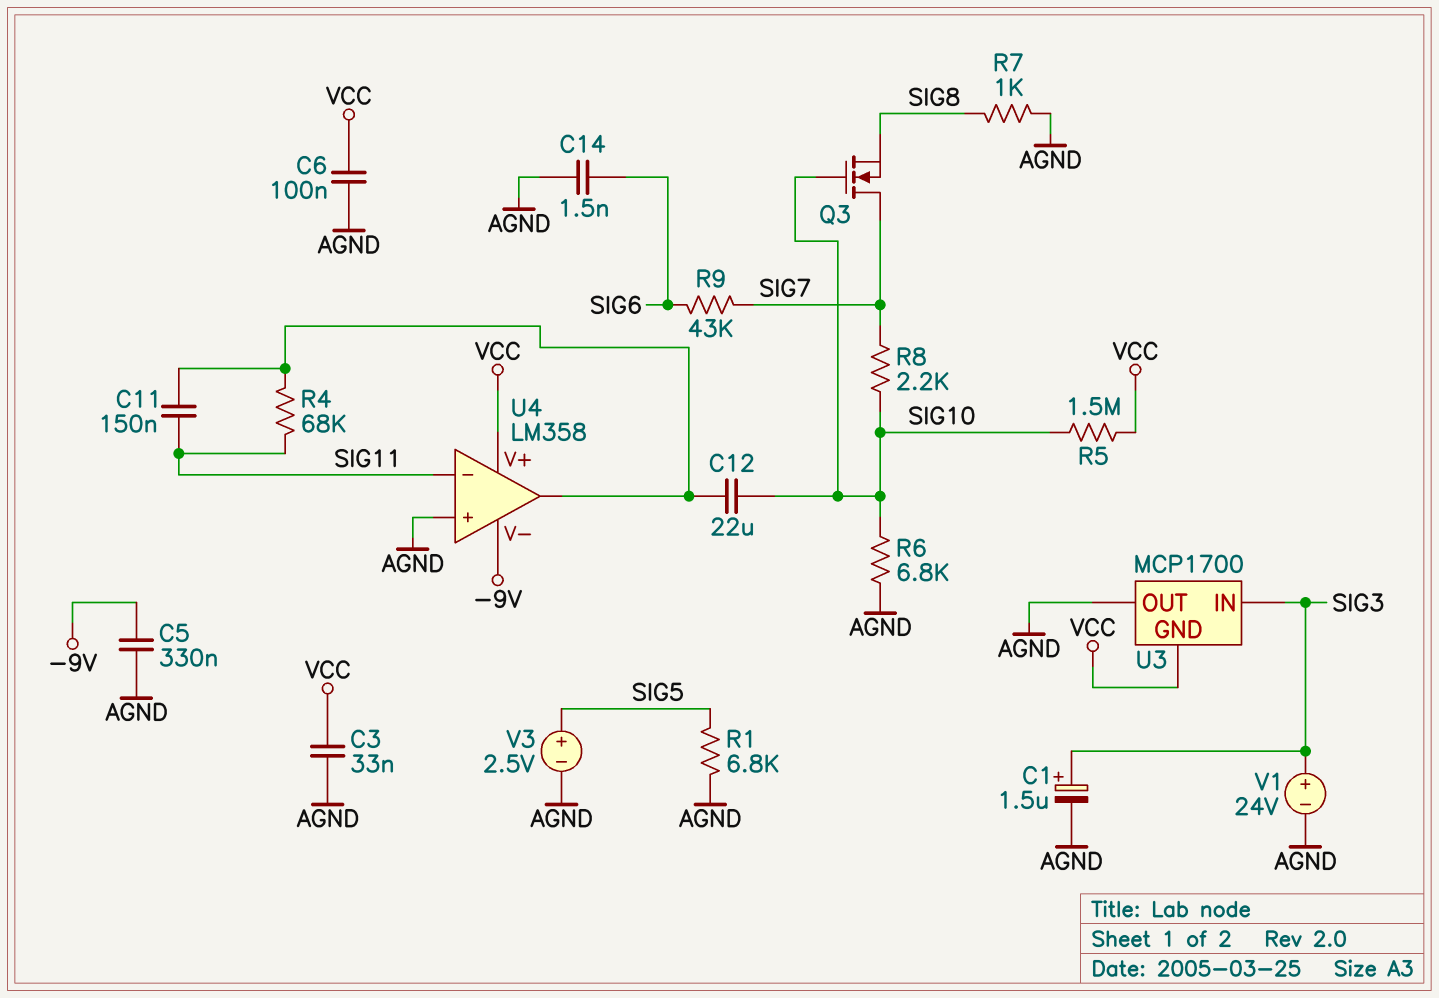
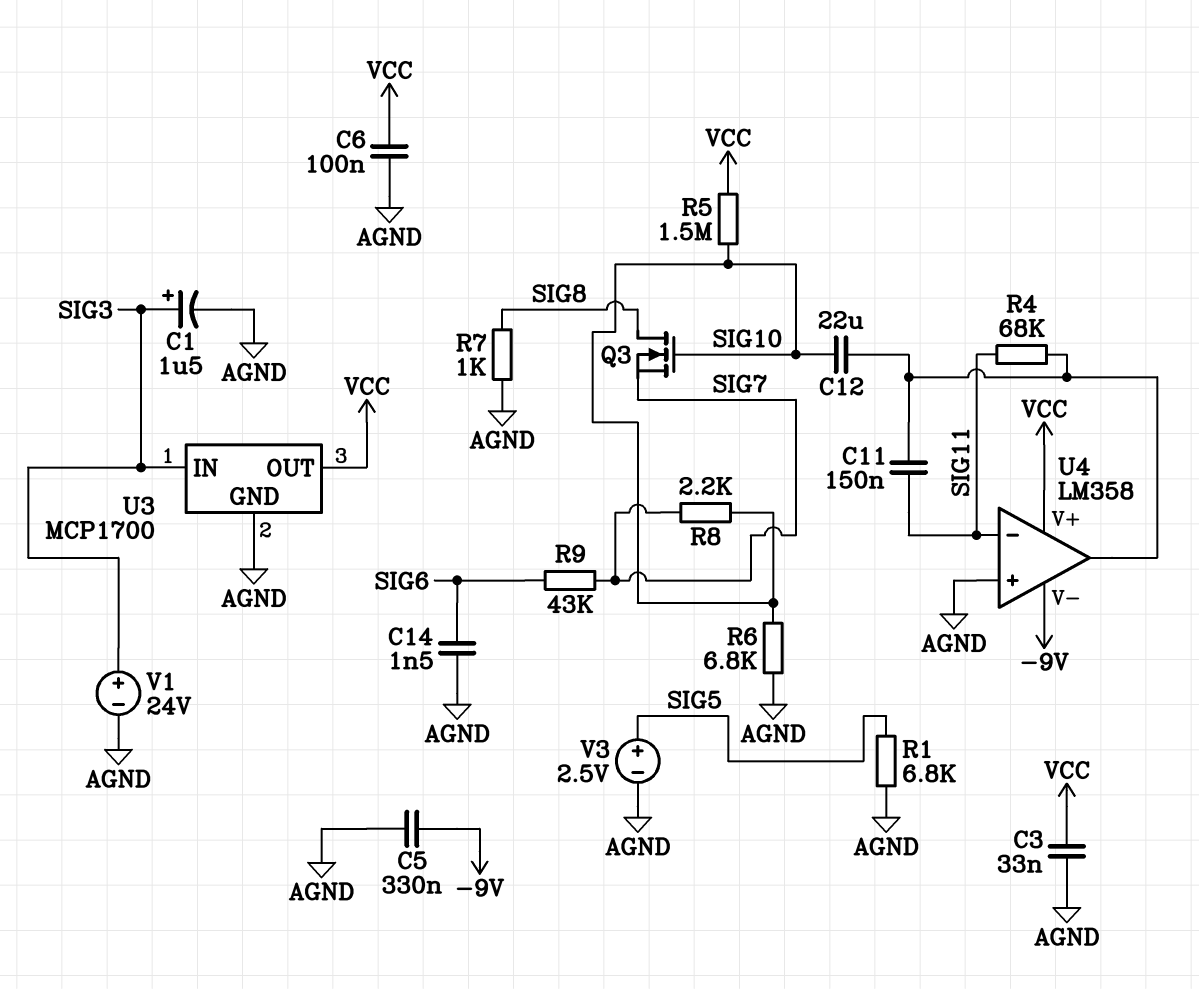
Q3: NMOS (G SIG10, D SIG7, S SIG8) -> NMOS (G SIG10, D SIG8, S SIG7)
U3 pin GND: VCC -> AGND
U3 pin OUT: AGND -> VCC

